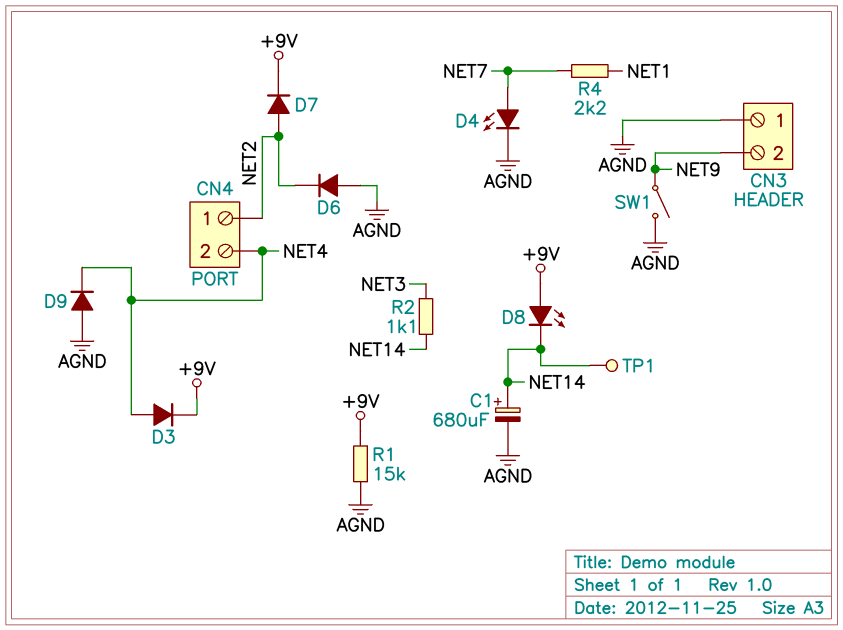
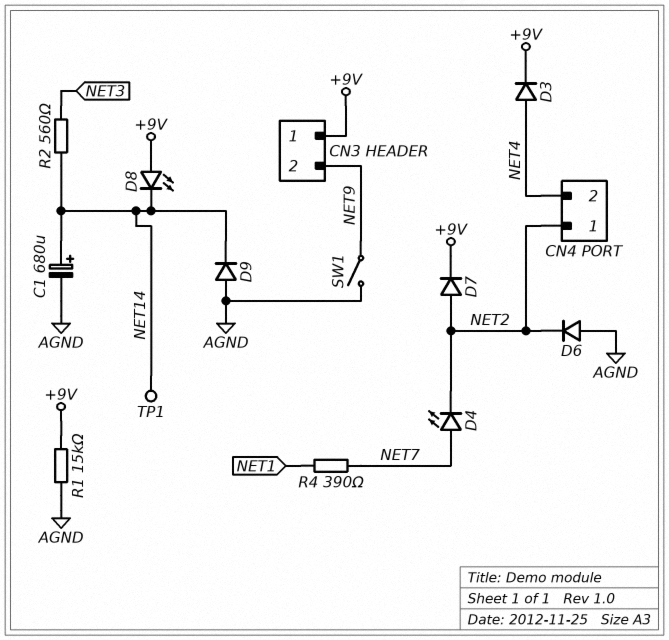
CN3 pin 1: AGND -> +9V
D4: LED (A NET7, K AGND) -> LED (A NET7, K NET2)
D9: diode (A AGND, K NET4) -> diode (A AGND, K NET14)
R2: 1.1k (NET3, NET14) -> 560 (NET3, NET14)
R4: 2.2k (NET1, NET7) -> 390 (NET1, NET7)

